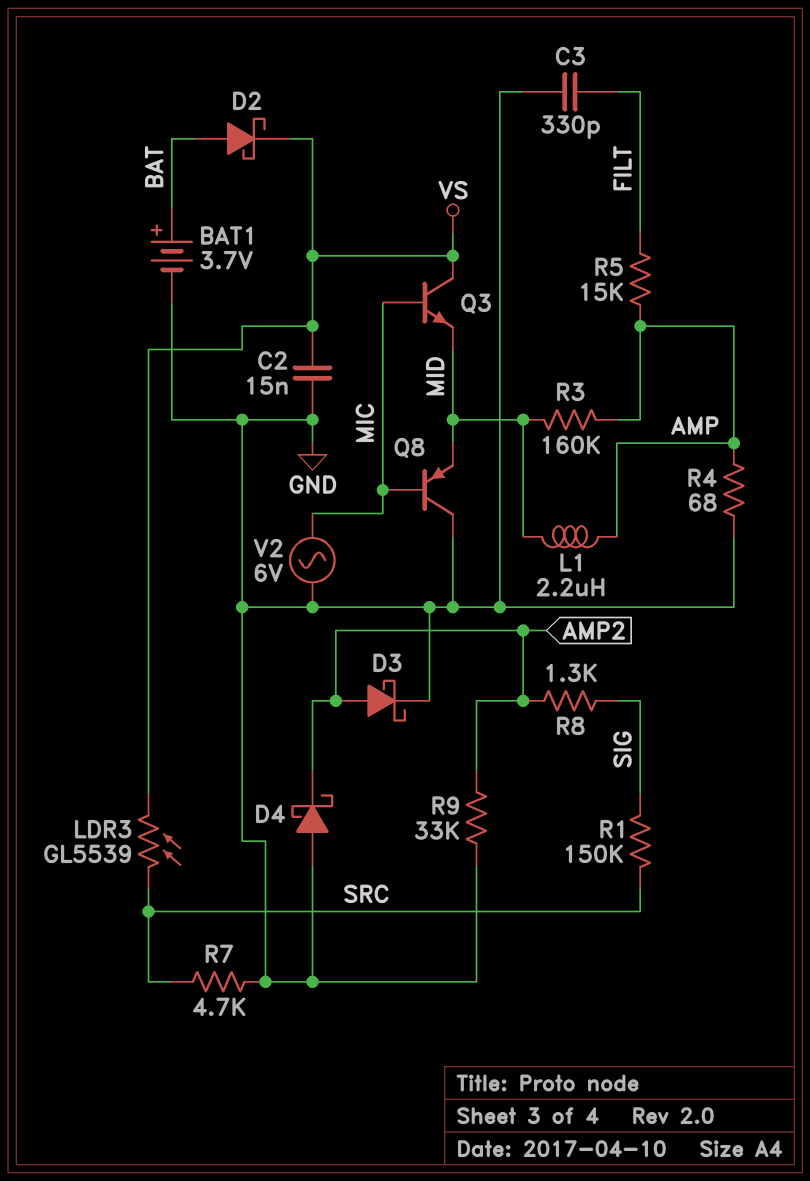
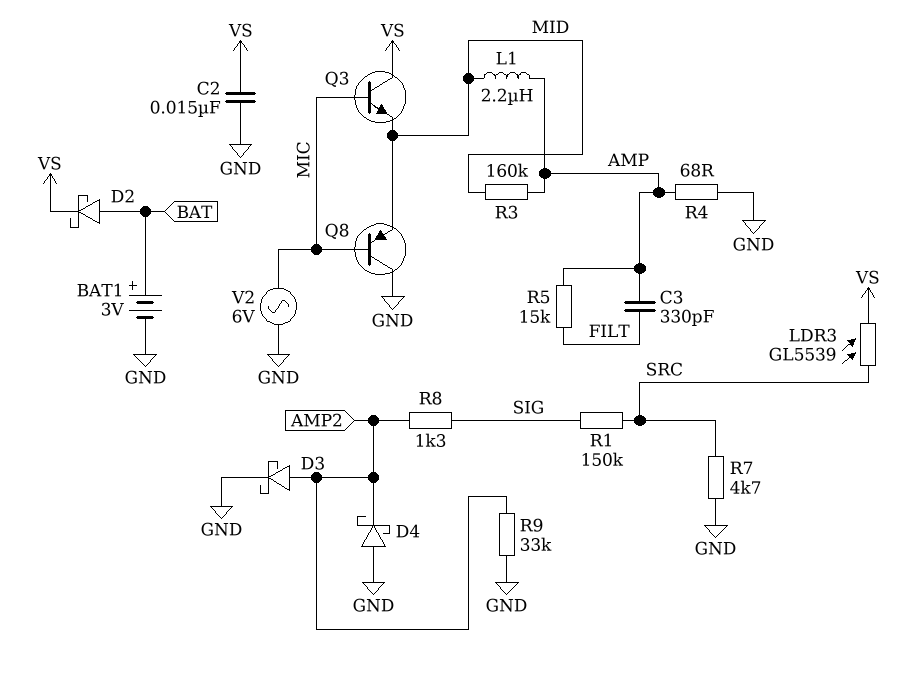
BAT1: 3.7V (plus BAT, minus GND) -> 3V (plus BAT, minus GND)
C3: 330pF (FILT, GND) -> 330pF (AMP, FILT)

